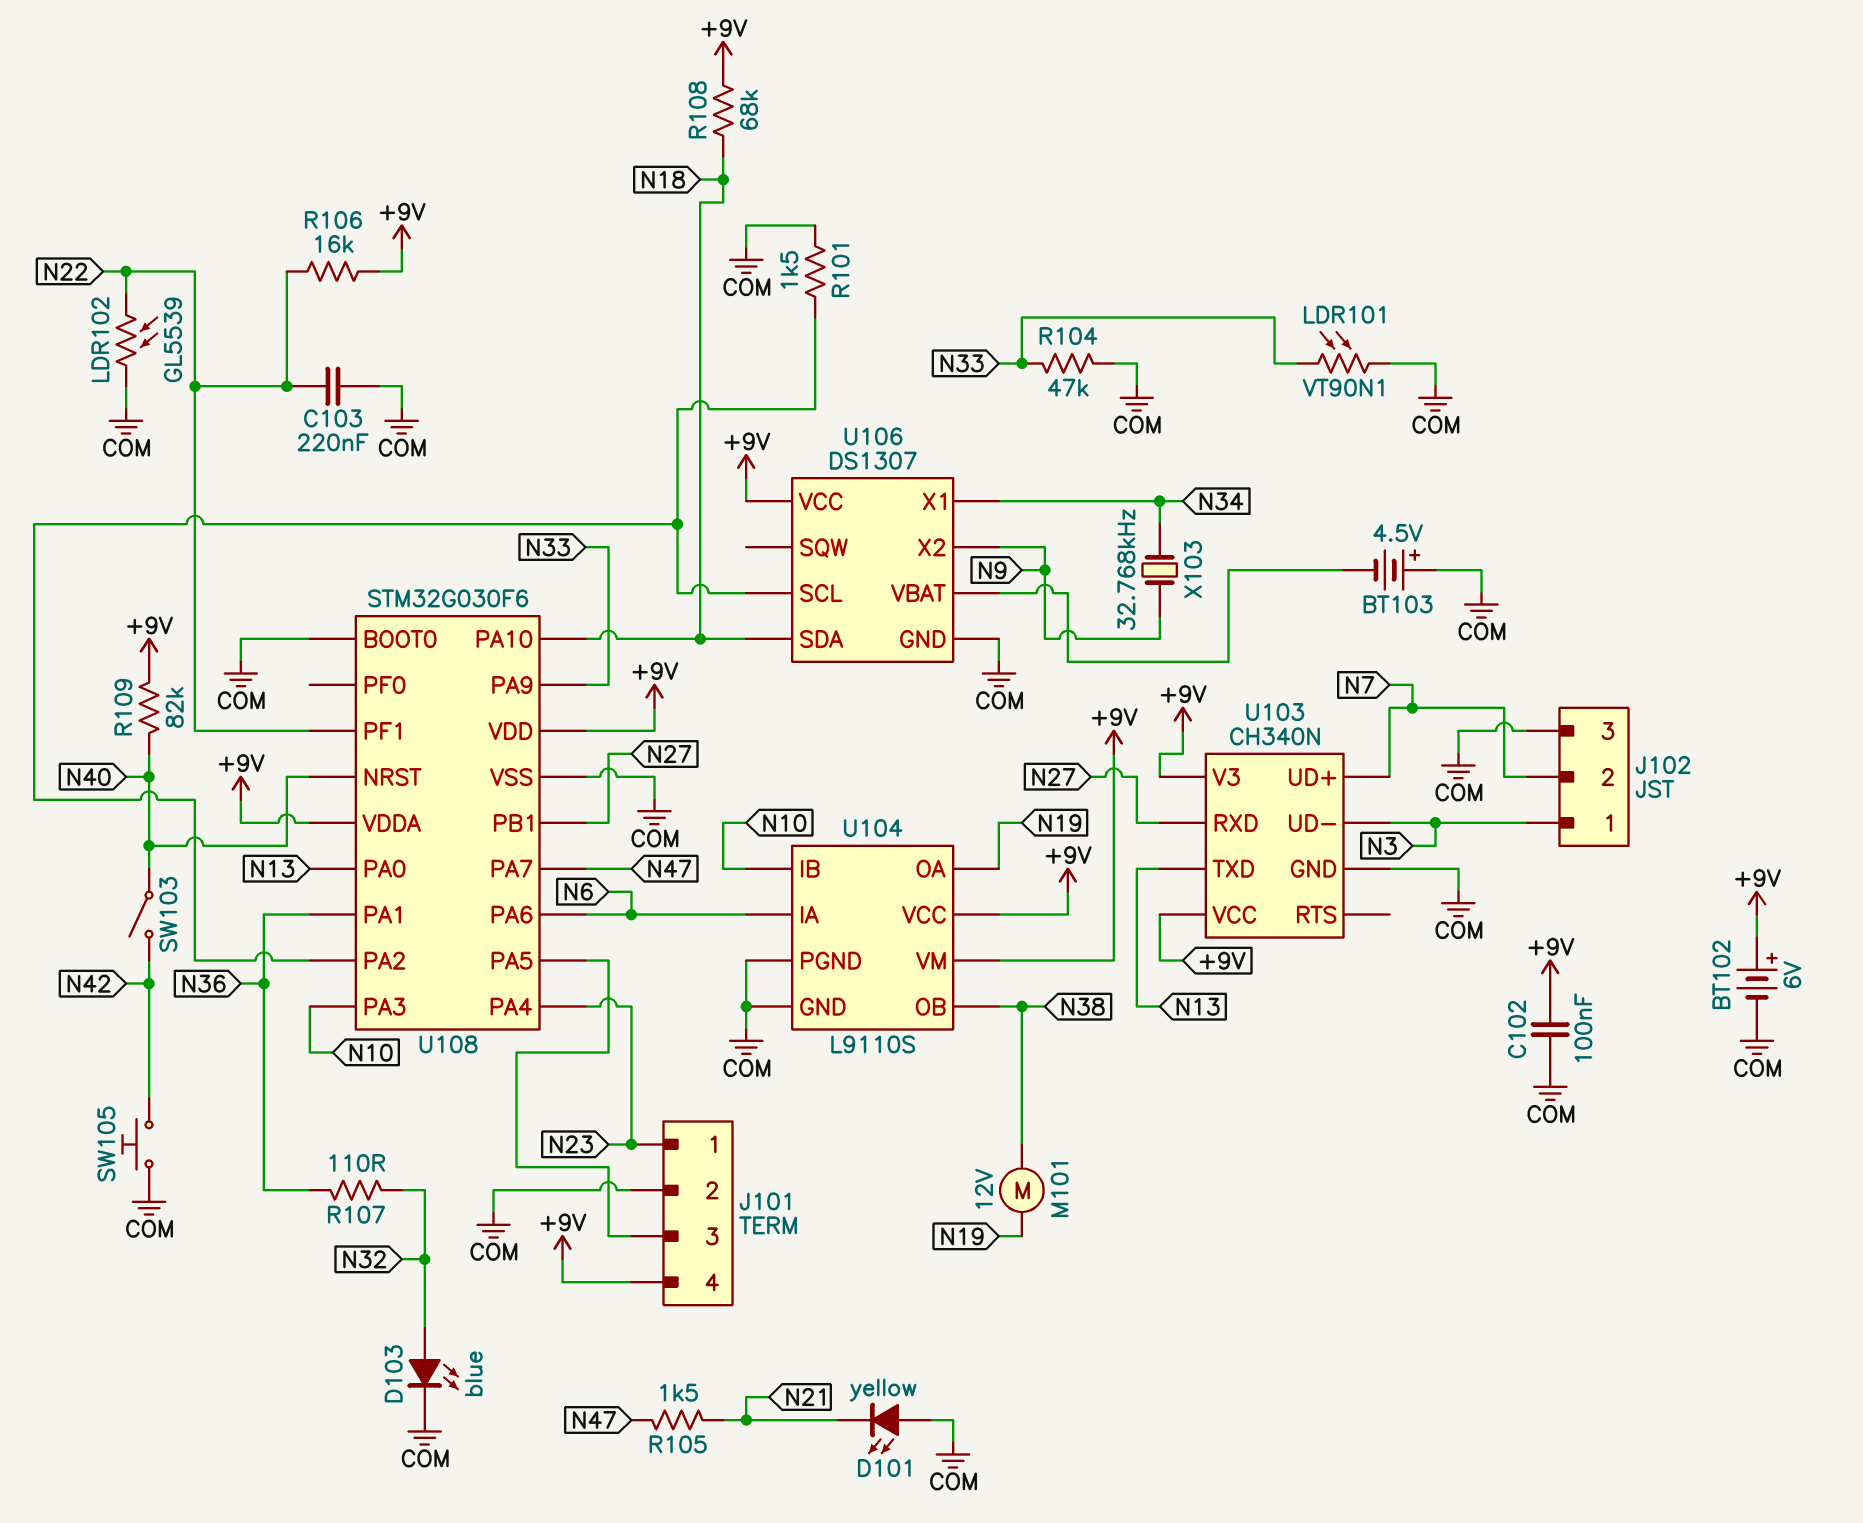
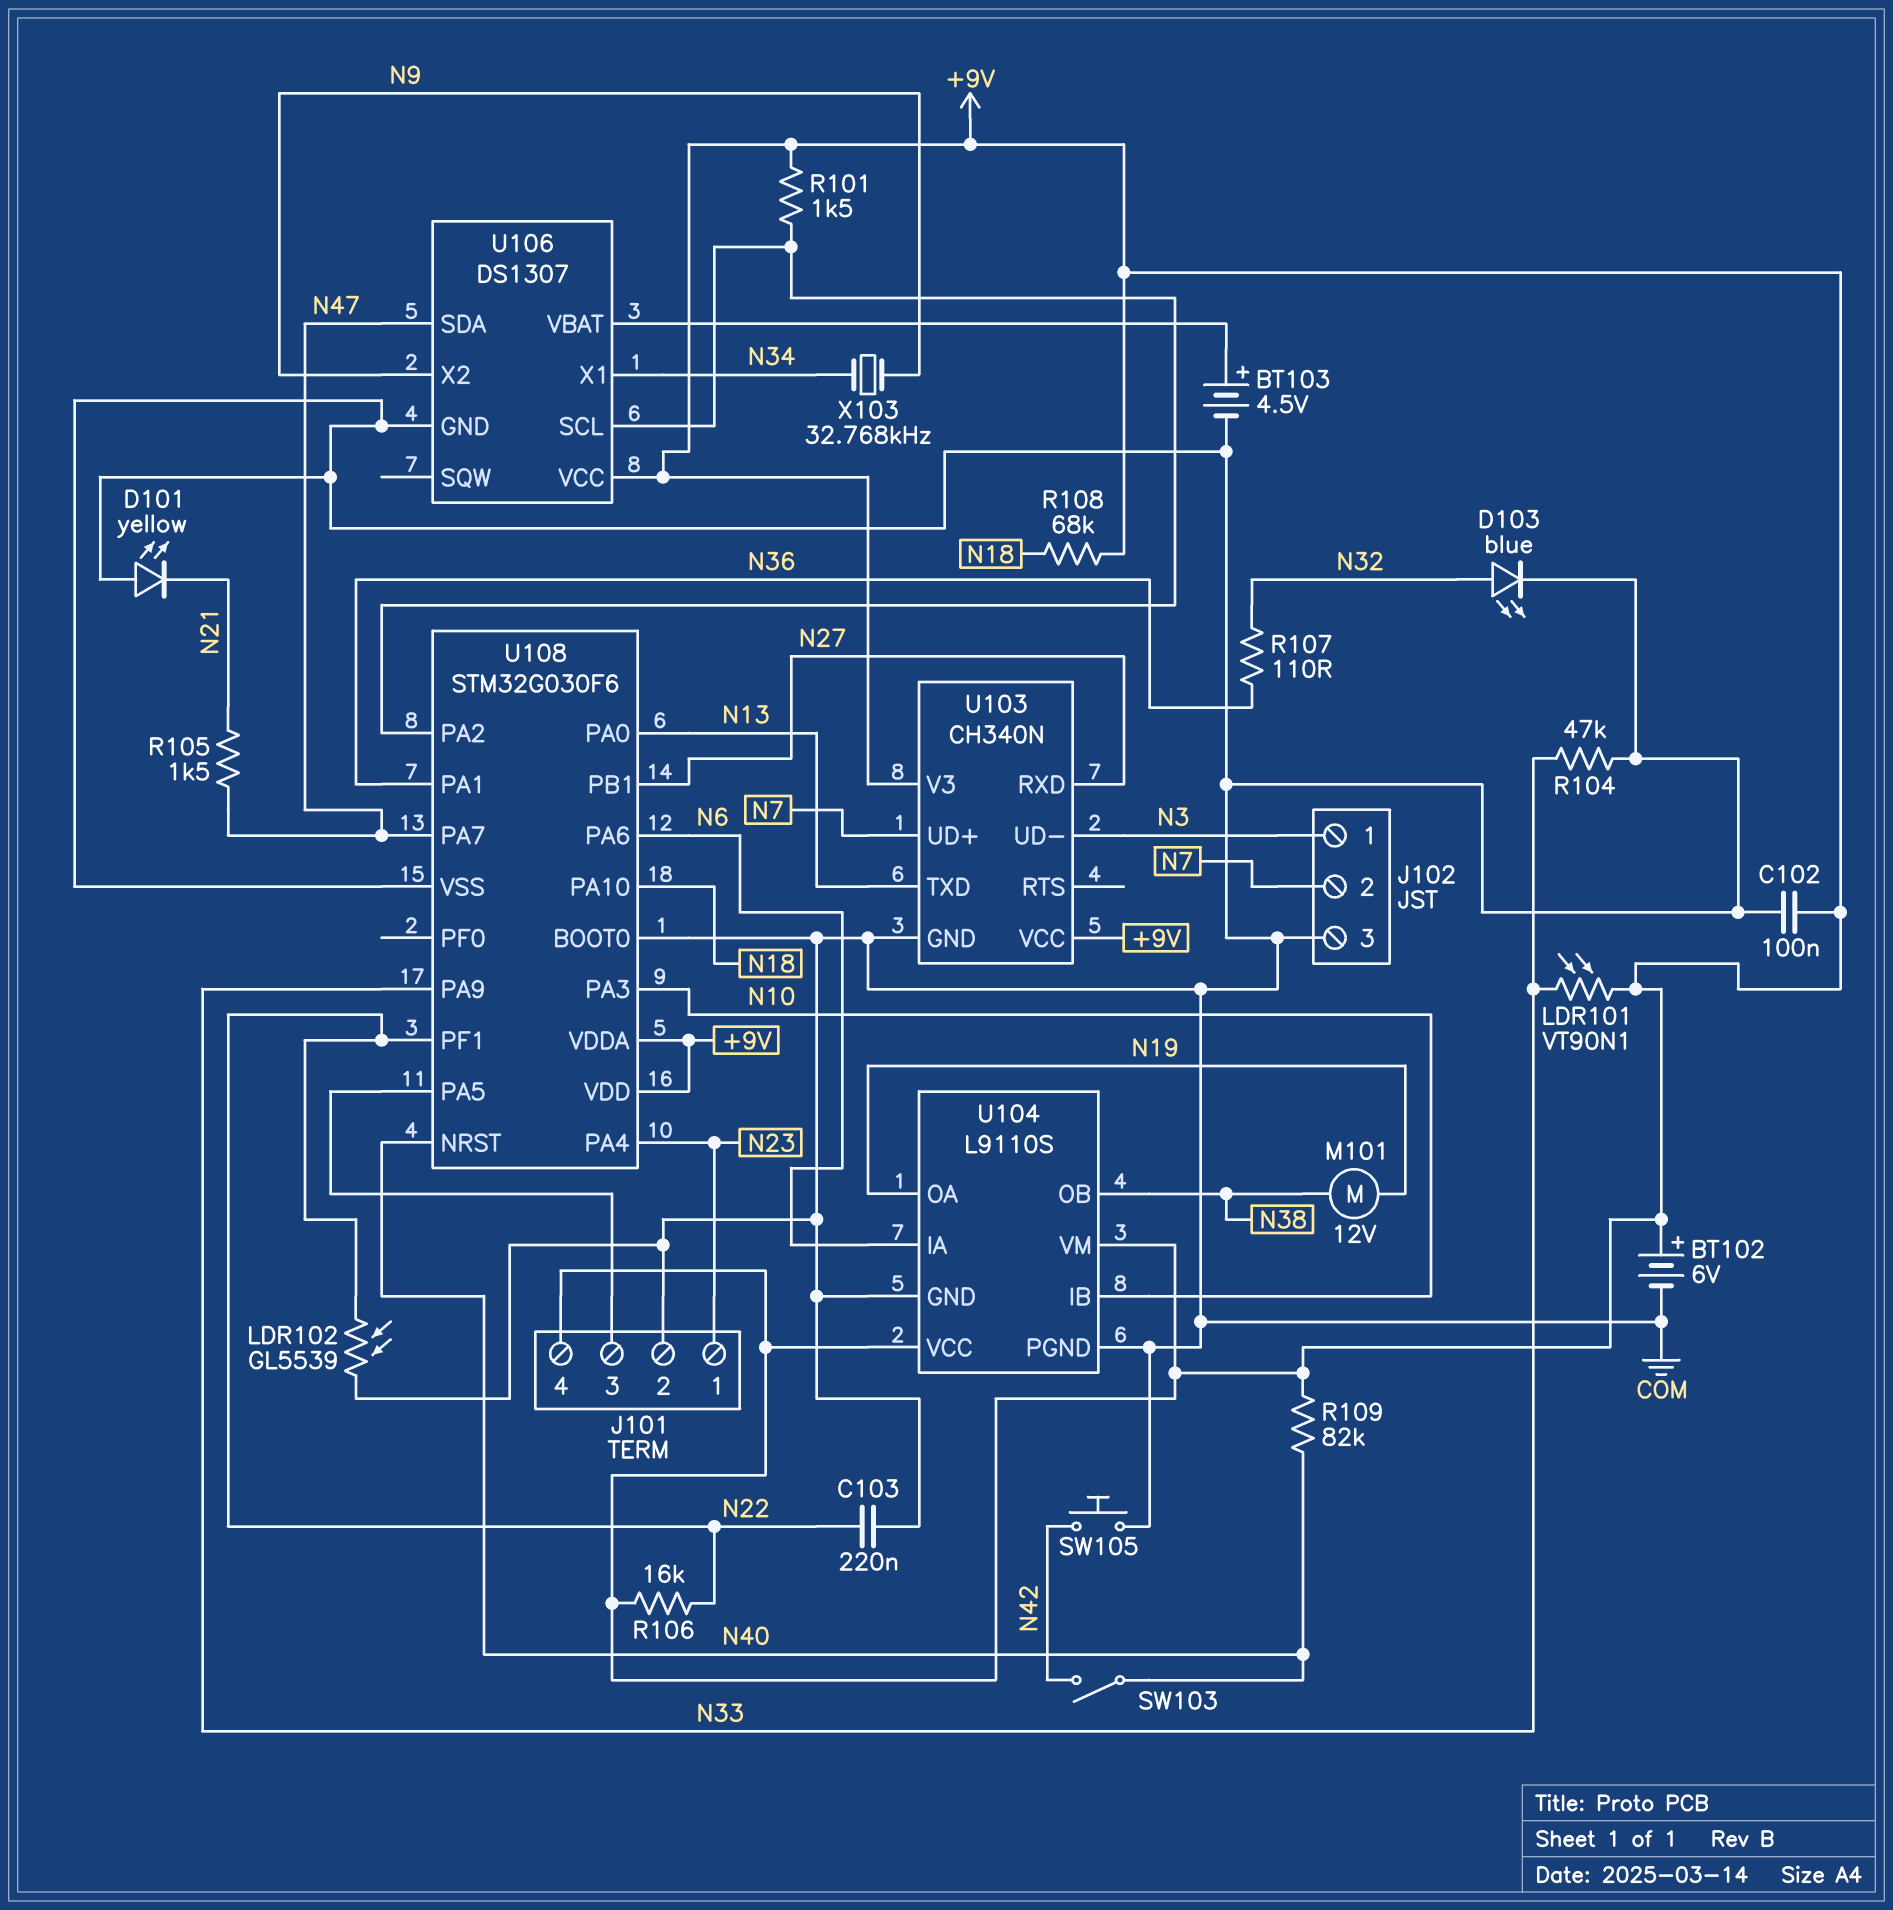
BT103: 4.5V (plus COM, minus U106/VBAT) -> 4.5V (plus U106/VBAT, minus COM)
LDR101: VT90N1 (COM, N33) -> VT90N1 (+9V, N33)
R101: 1.5k (COM, U106/SCL) -> 1.5k (+9V, U106/SCL)
U106 pin SDA: N18 -> N47

